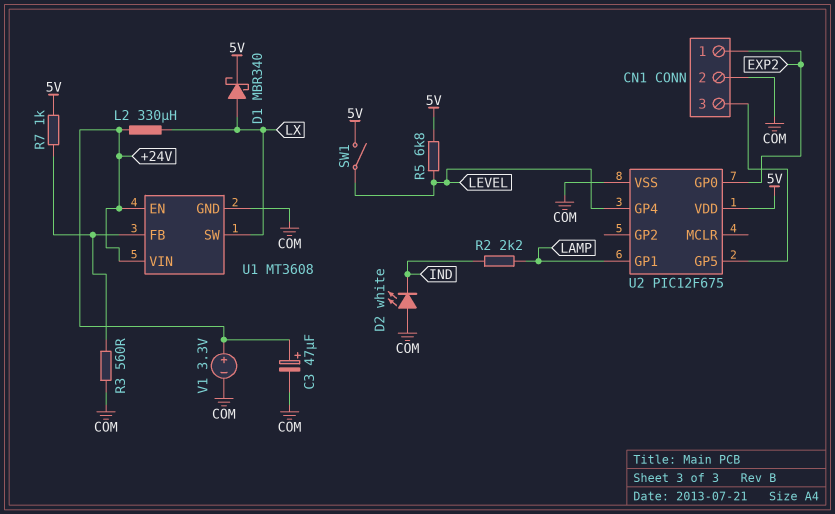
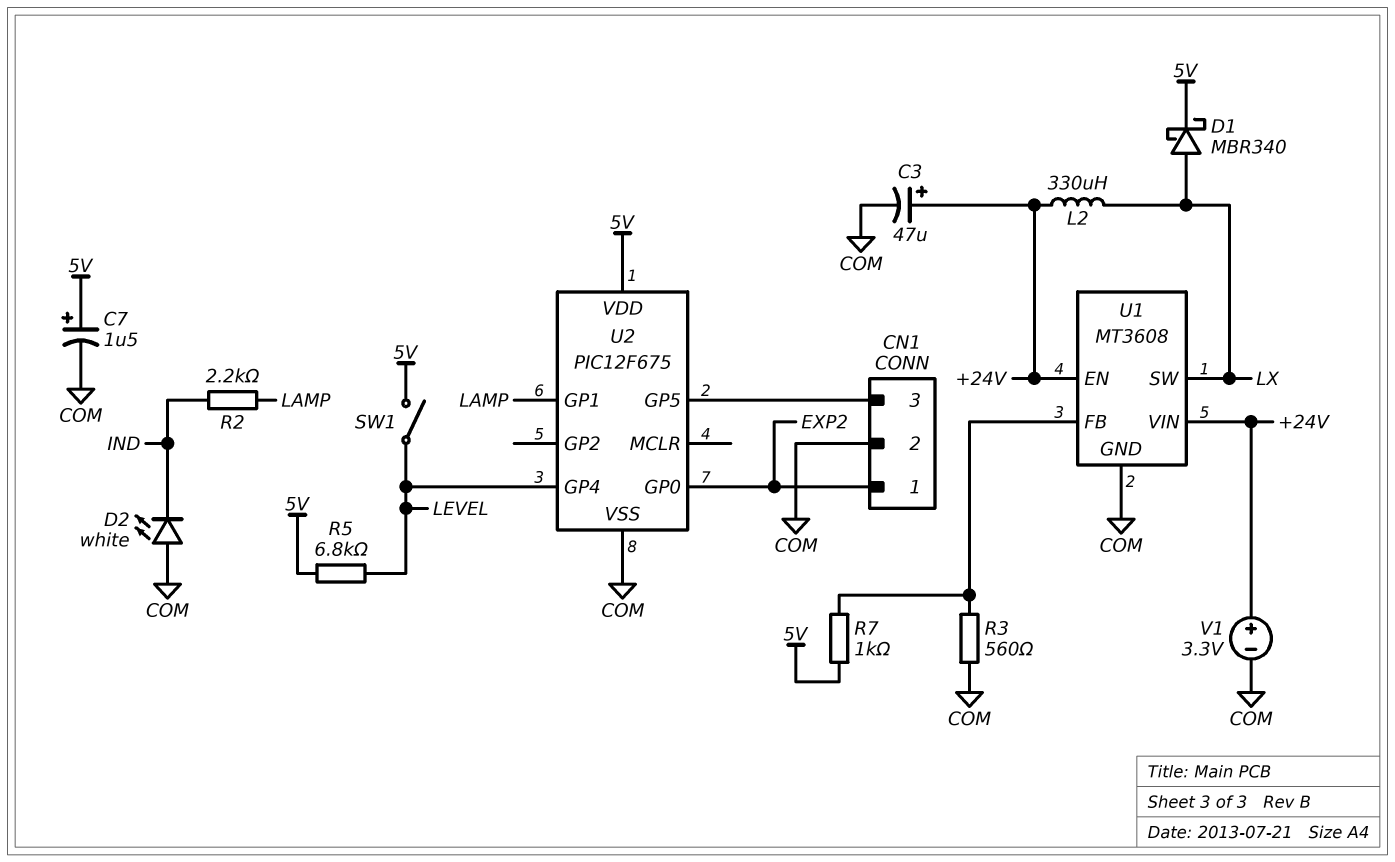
C7: none -> 1.5uF (plus 5V, minus COM)

